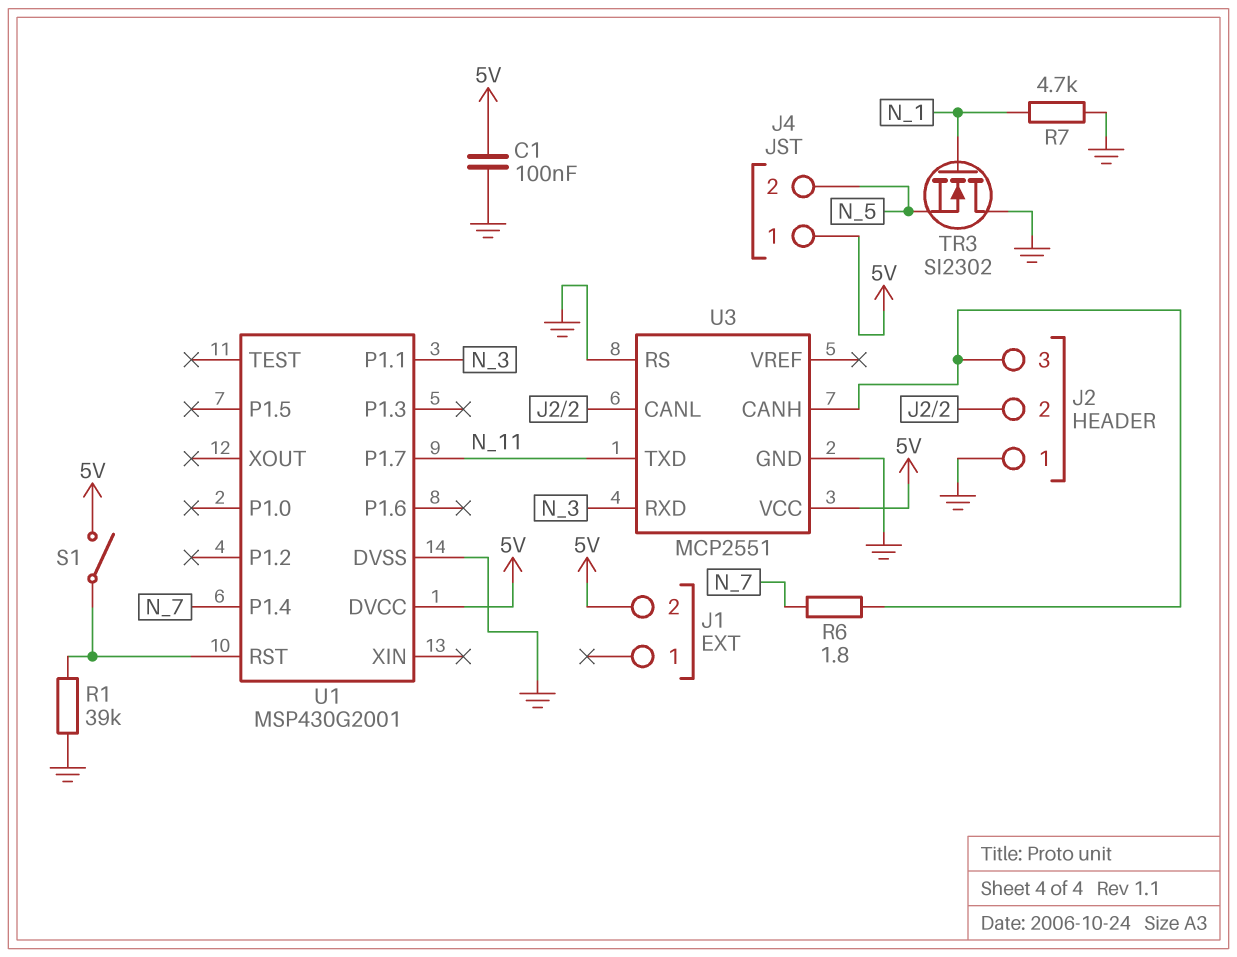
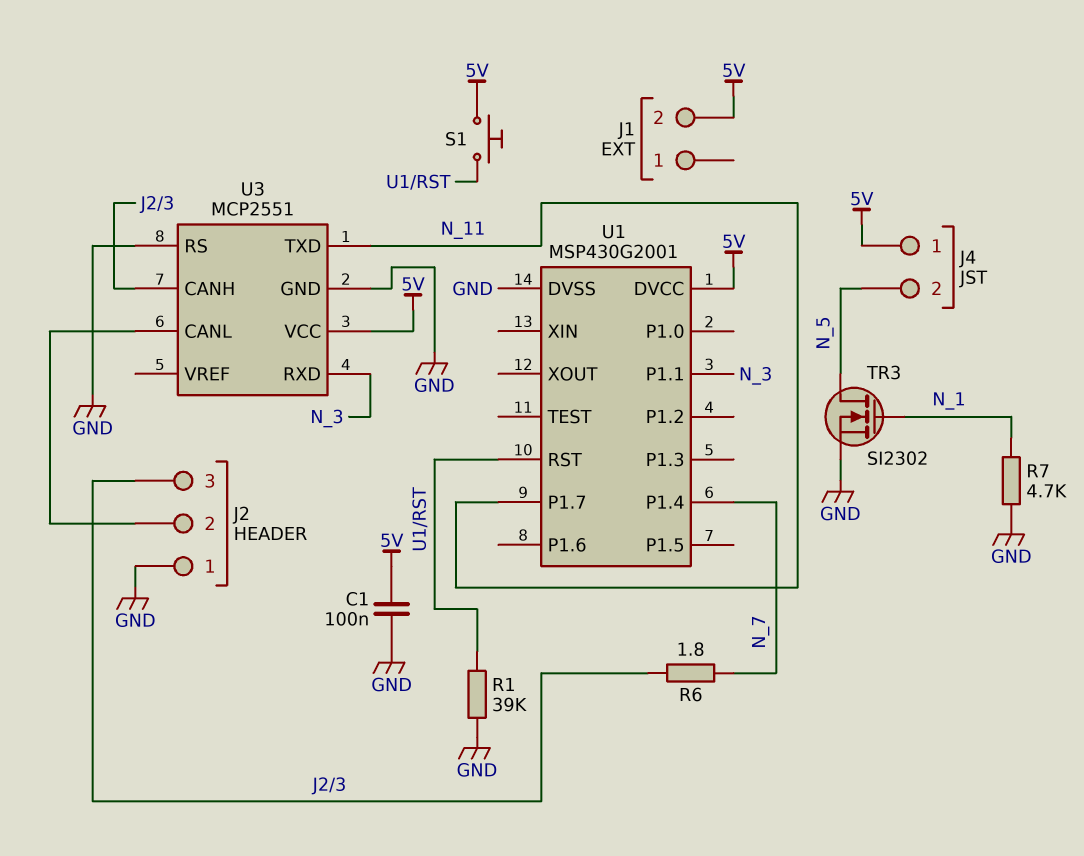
S1: switch (5V, U1/RST) -> button (5V, U1/RST)
TR3: NMOS SI2302 (G N_1, D GND, S N_5) -> NMOS SI2302 (G N_1, D N_5, S GND)

